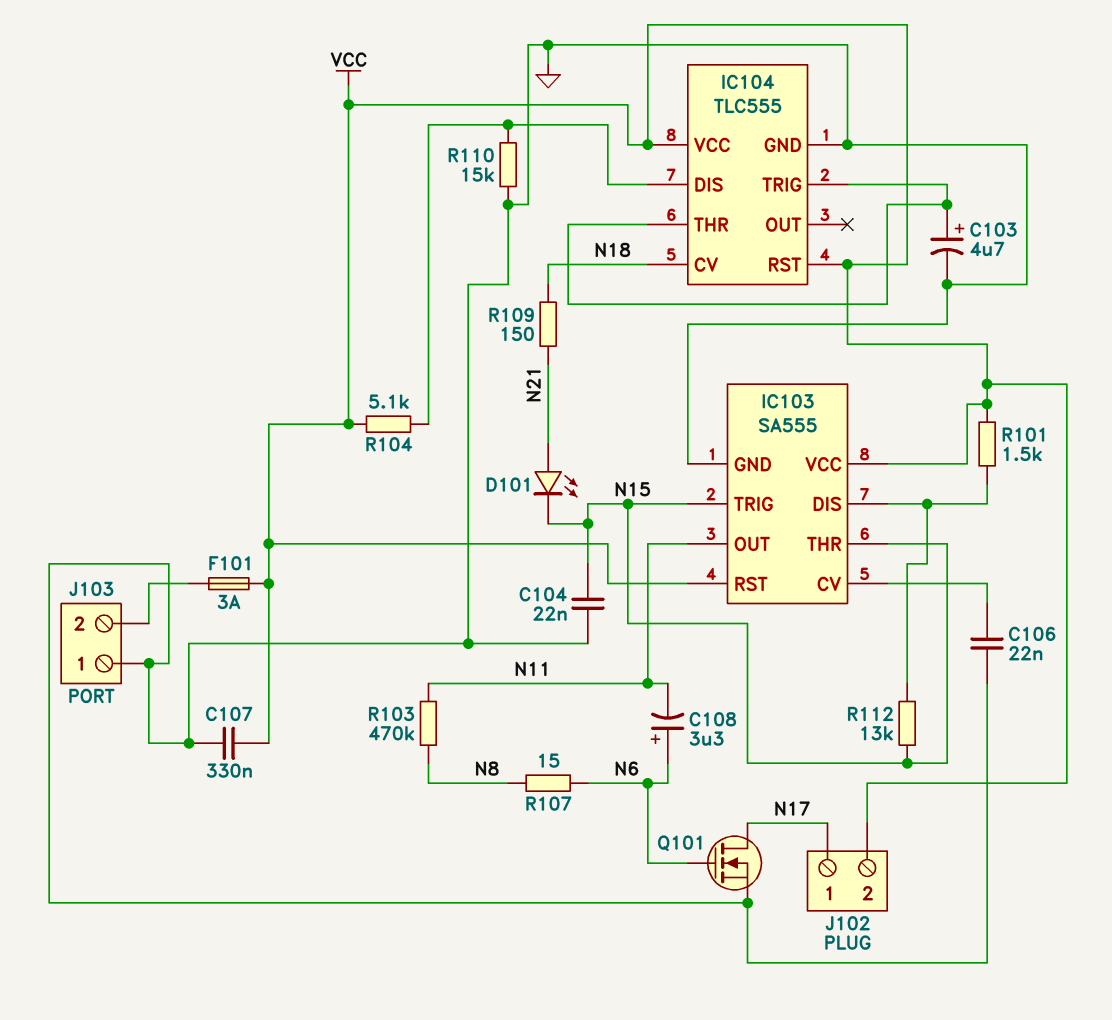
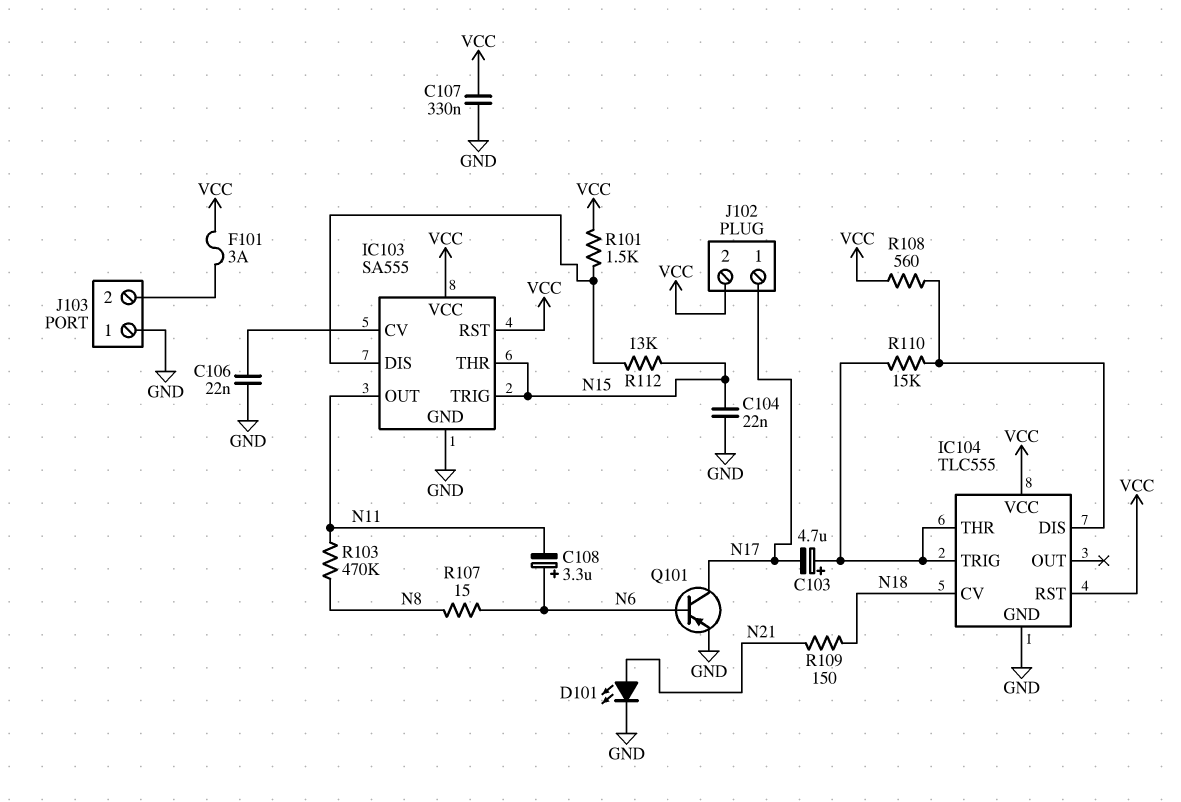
C103: 4.7uF (plus IC104/THR, minus GND) -> 4.7uF (plus IC104/THR, minus N17)
D101: LED (A N21, K N15) -> LED (A N21, K GND)
Q101: NMOS (G N6, D N17, S GND) -> PNP (B N6, C N17, E GND)
R104: 5.1k (IC104/DIS, VCC) -> none
R108: none -> 560 (IC104/DIS, VCC)
R110: 15k (GND, IC104/DIS) -> 15k (IC104/DIS, IC104/THR)

